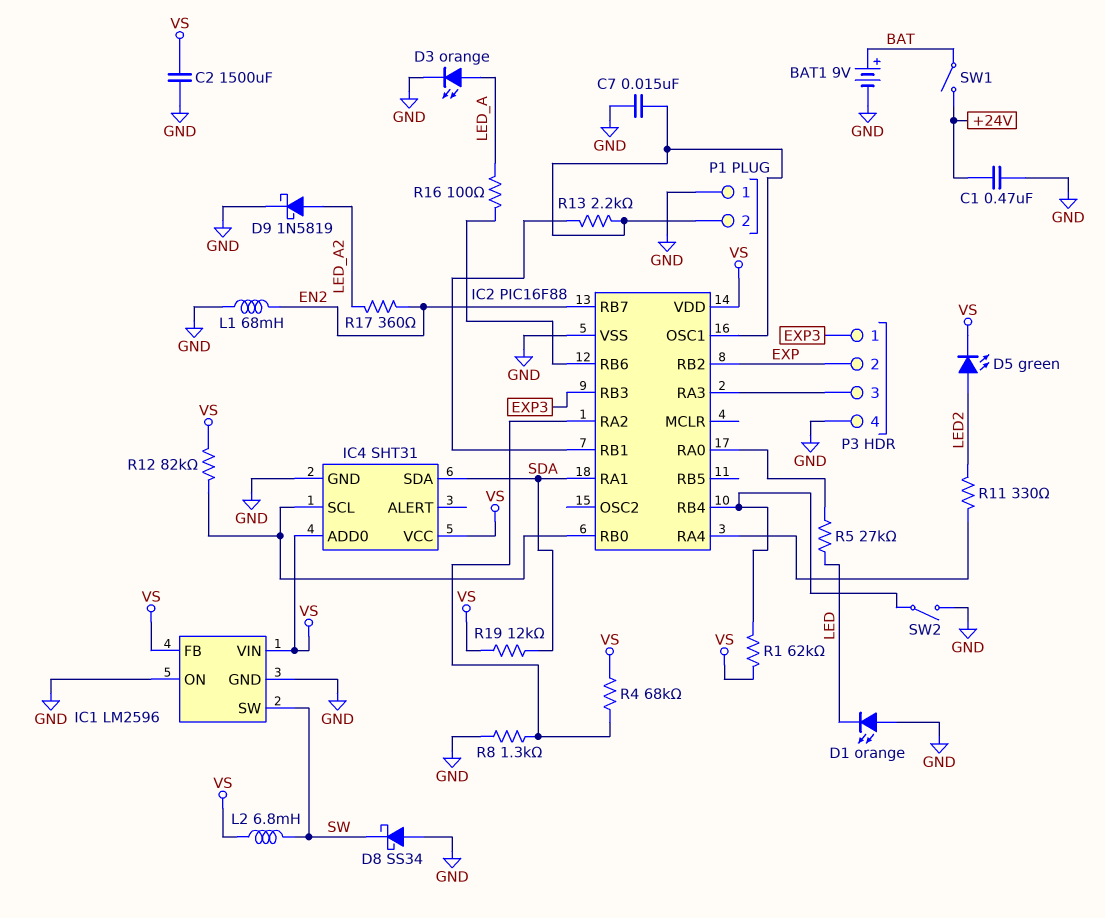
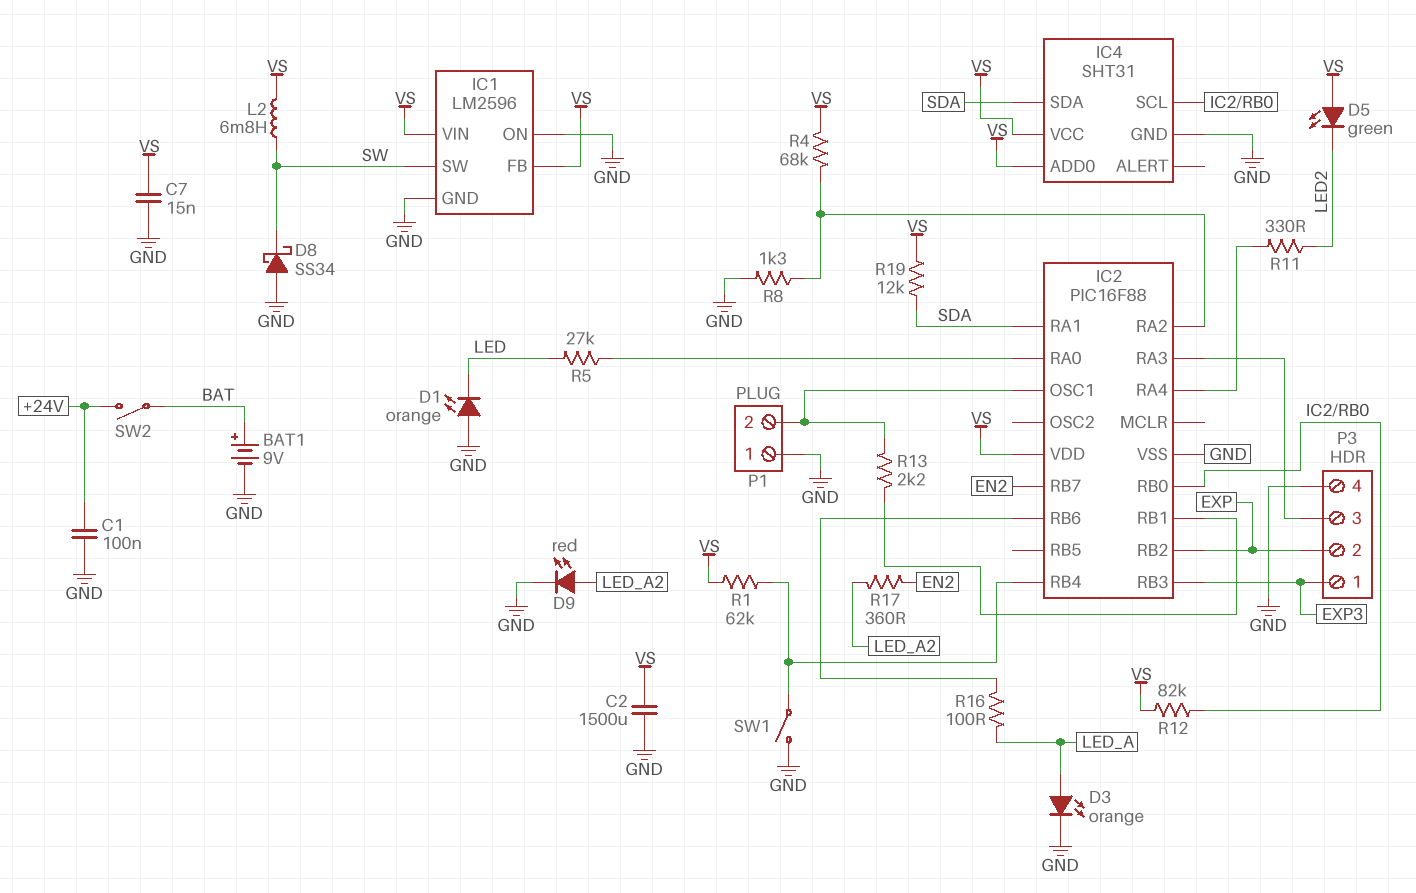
C1: 470nF (+24V, GND) -> 100nF (+24V, GND)
C7: 15nF (GND, IC2/OSC1) -> 15nF (GND, VS)
D5: LED green (A LED2, K VS) -> LED green (A VS, K LED2)
D9: schottky 1N5819 (A LED_A2, K GND) -> LED red (A LED_A2, K GND)
L1: 68mH (EN2, GND) -> none
SW1: switch (+24V, BAT) -> switch (GND, IC2/RB4)
SW2: switch (GND, IC2/RB4) -> switch (+24V, BAT)

